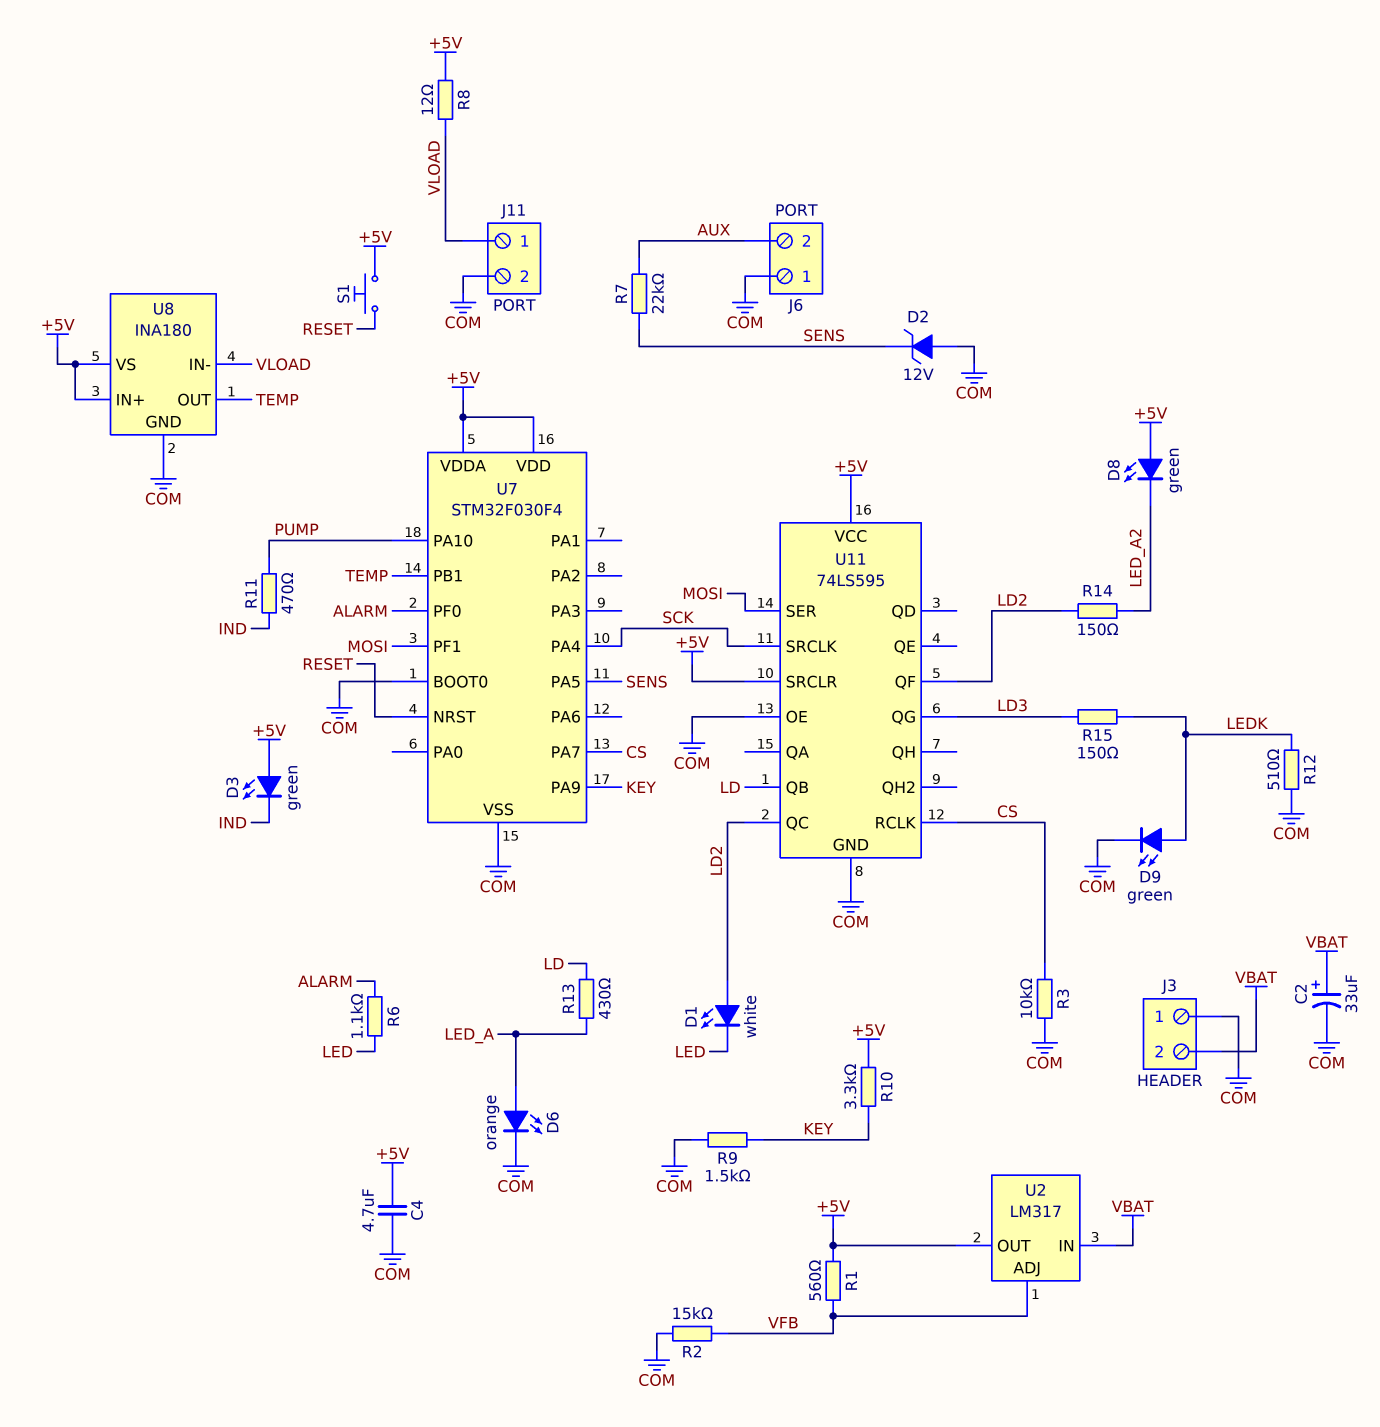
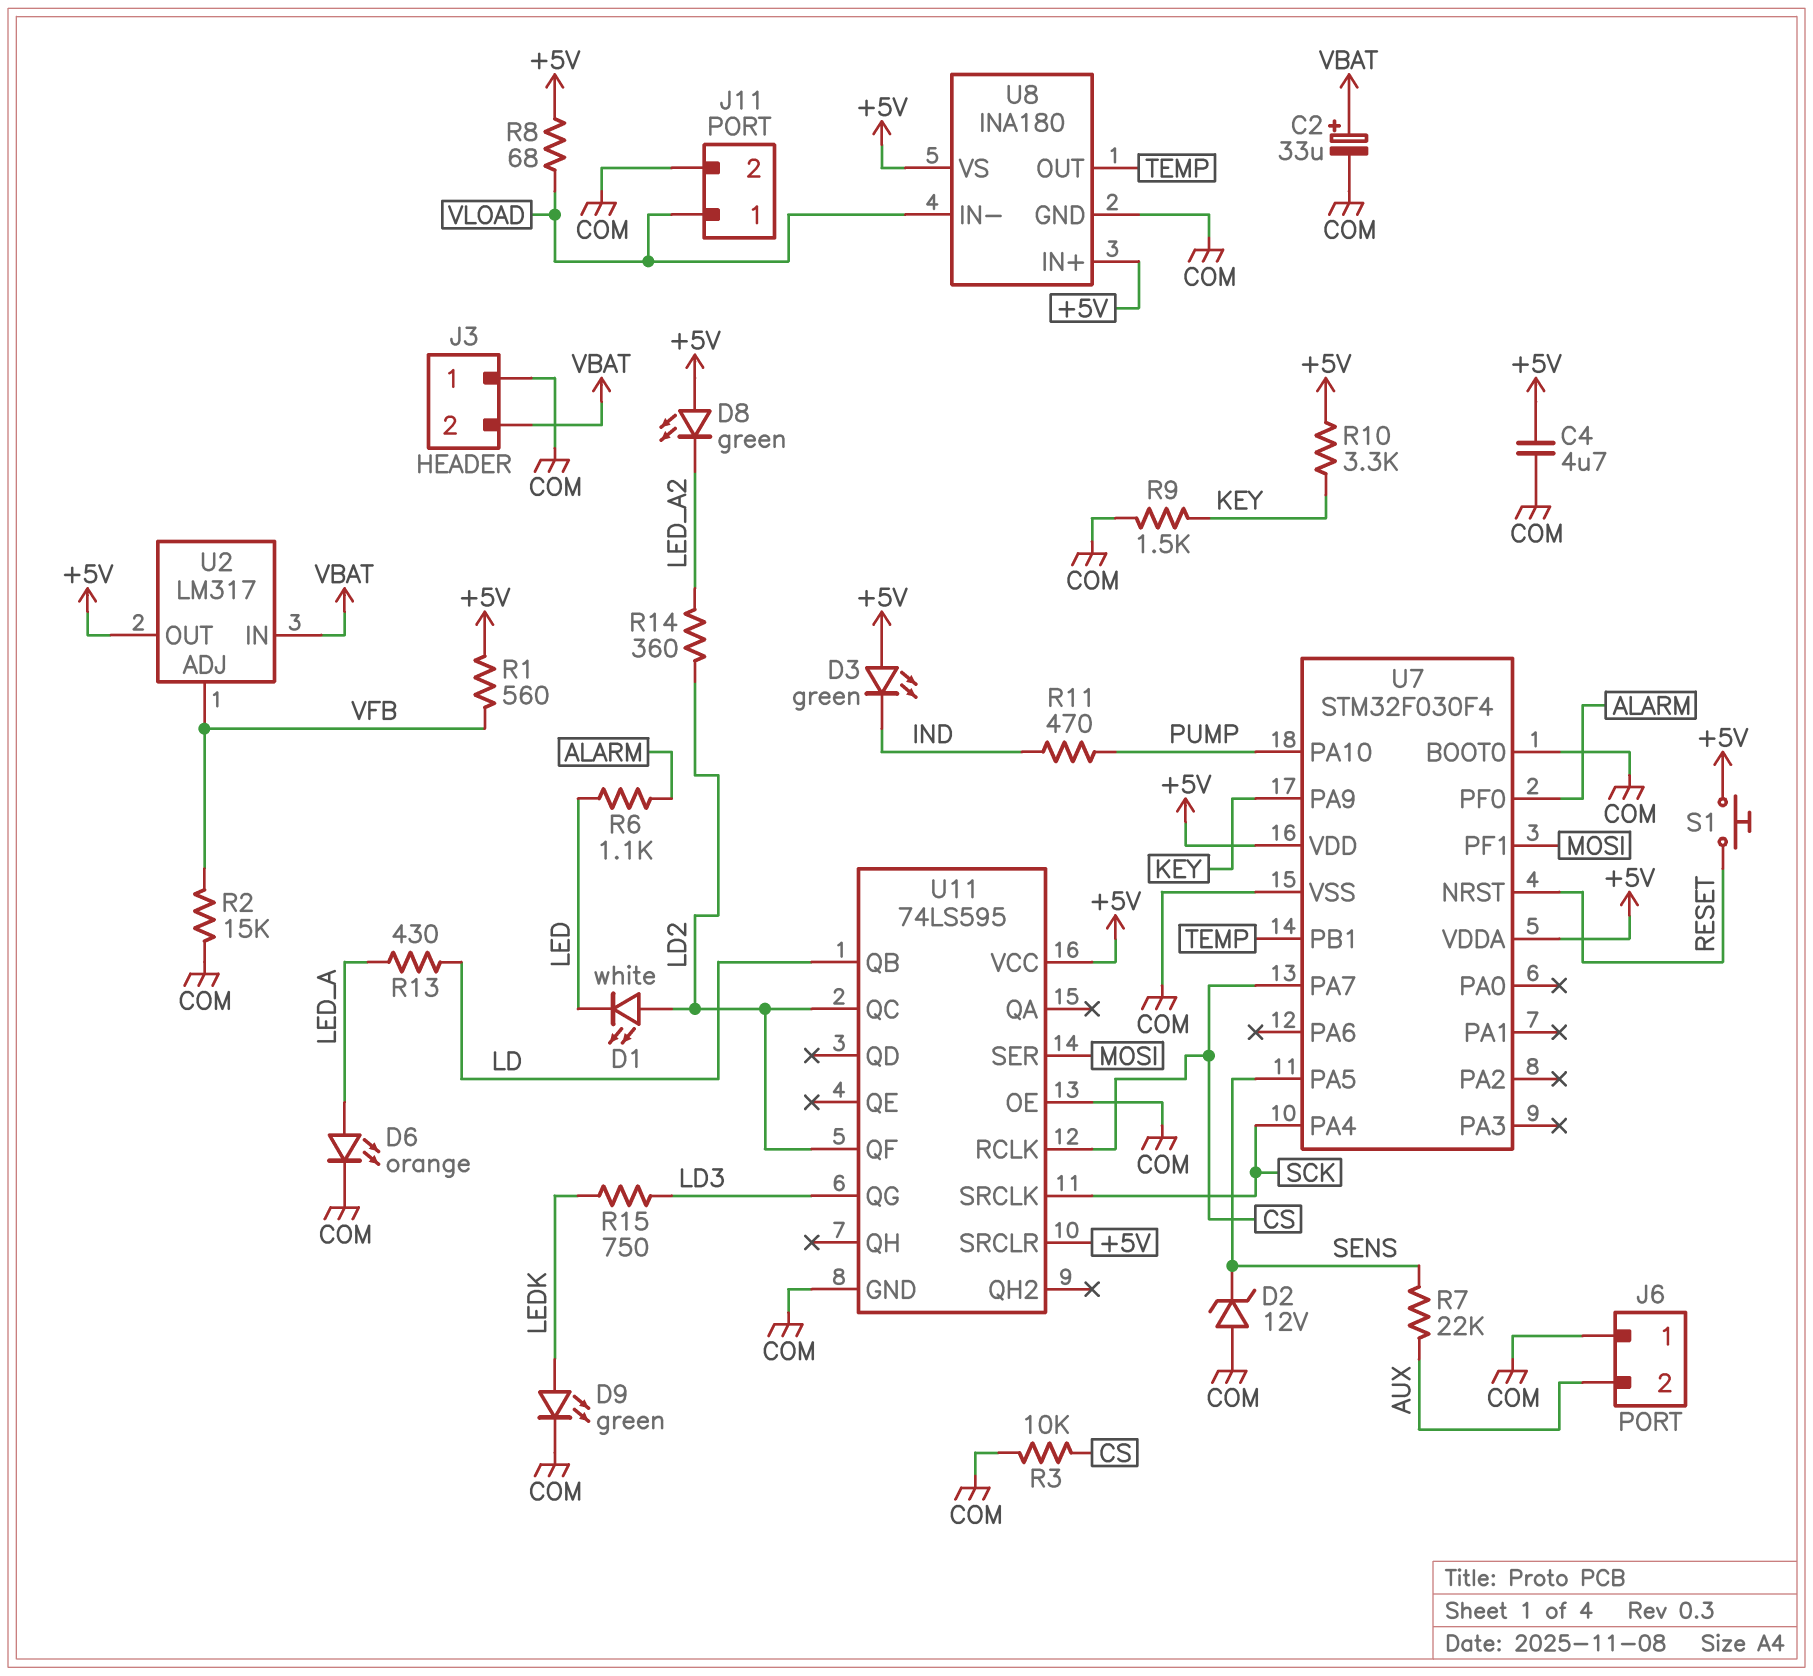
R8: 12 (+5V, VLOAD) -> 68 (+5V, VLOAD)
R12: 510 (COM, LEDK) -> none
R14: 150 (LD2, LED_A2) -> 360 (LD2, LED_A2)
R15: 150 (LD3, LEDK) -> 750 (LD3, LEDK)

